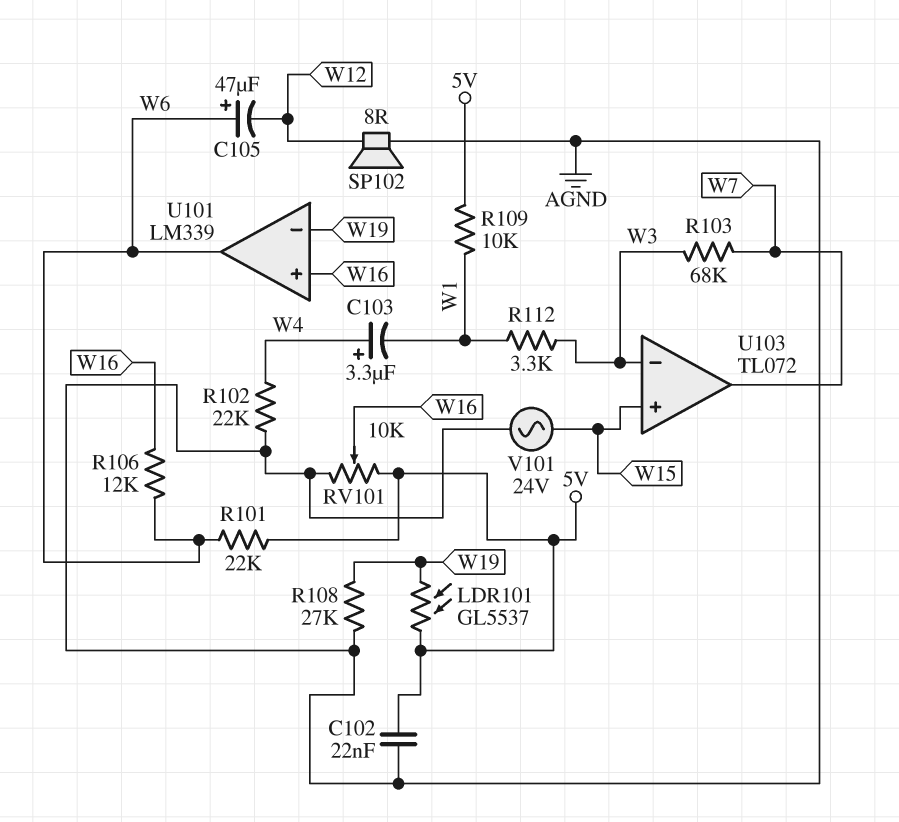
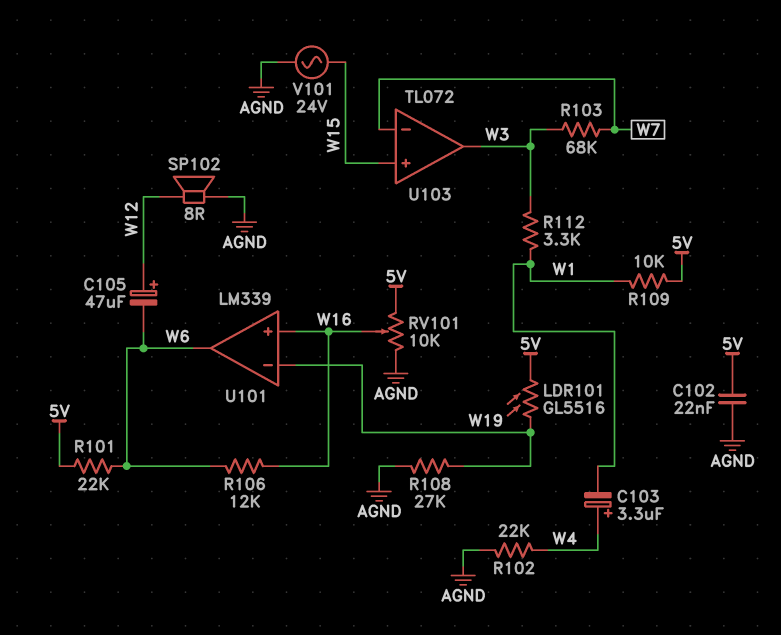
C105: 47uF (plus W6, minus W12) -> 47uF (plus W12, minus W6)
LDR101: GL5537 (5V, W19) -> GL5516 (5V, W19)
U103 pin in-: W3 -> W7
U103 pin out: W7 -> W3

